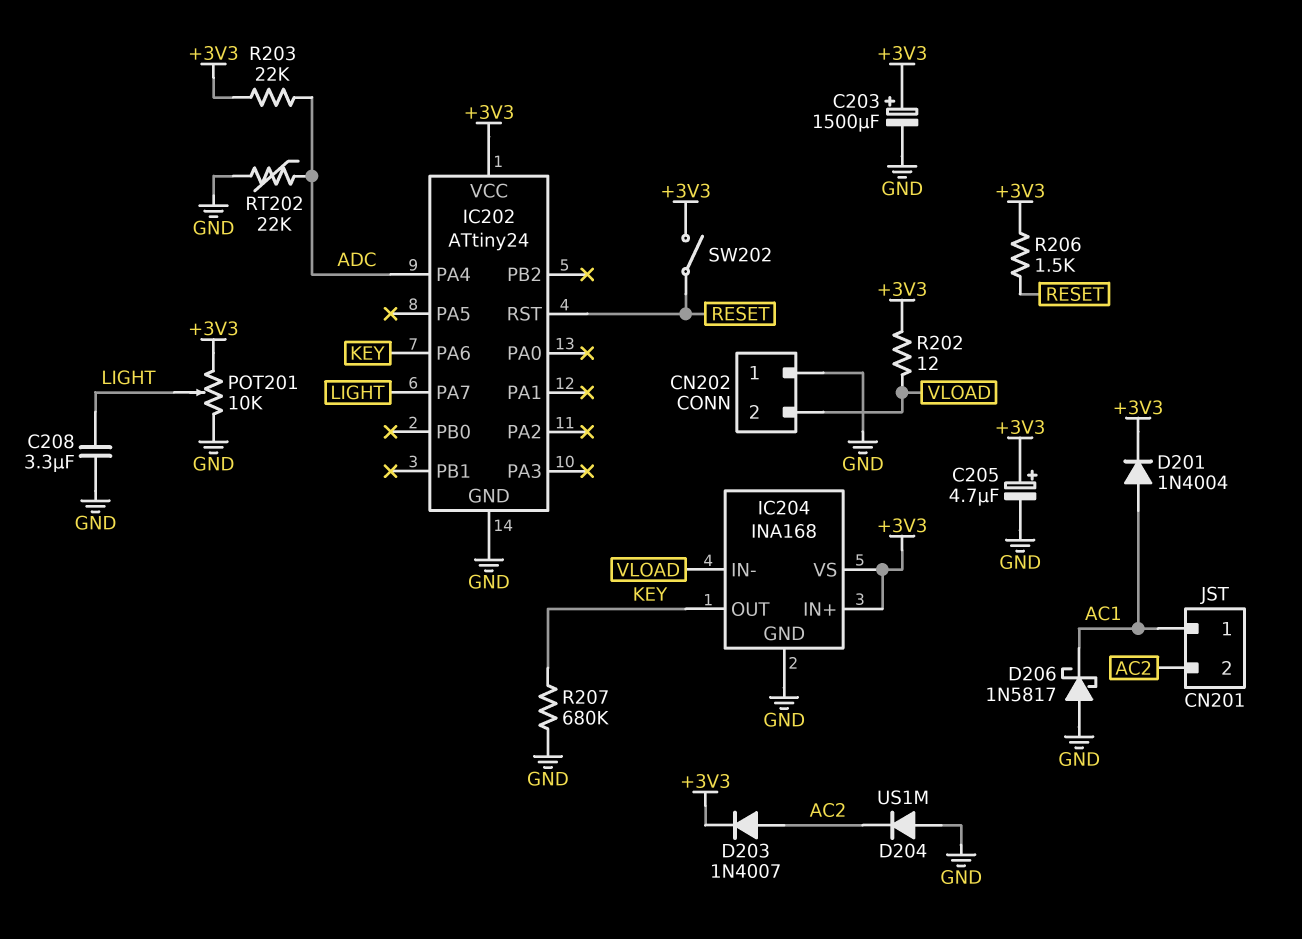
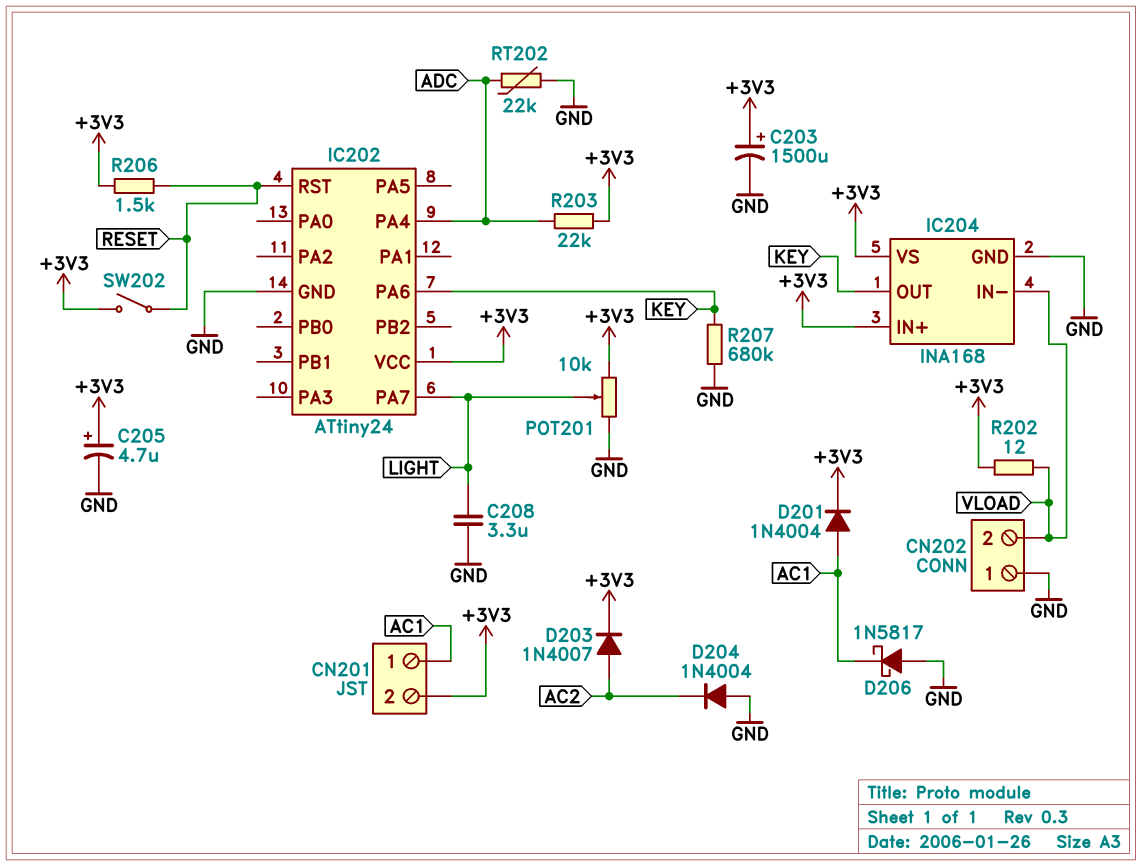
CN201 pin 2: AC2 -> +3V3
D204: diode US1M (A GND, K AC2) -> diode 1N4004 (A GND, K AC2)

